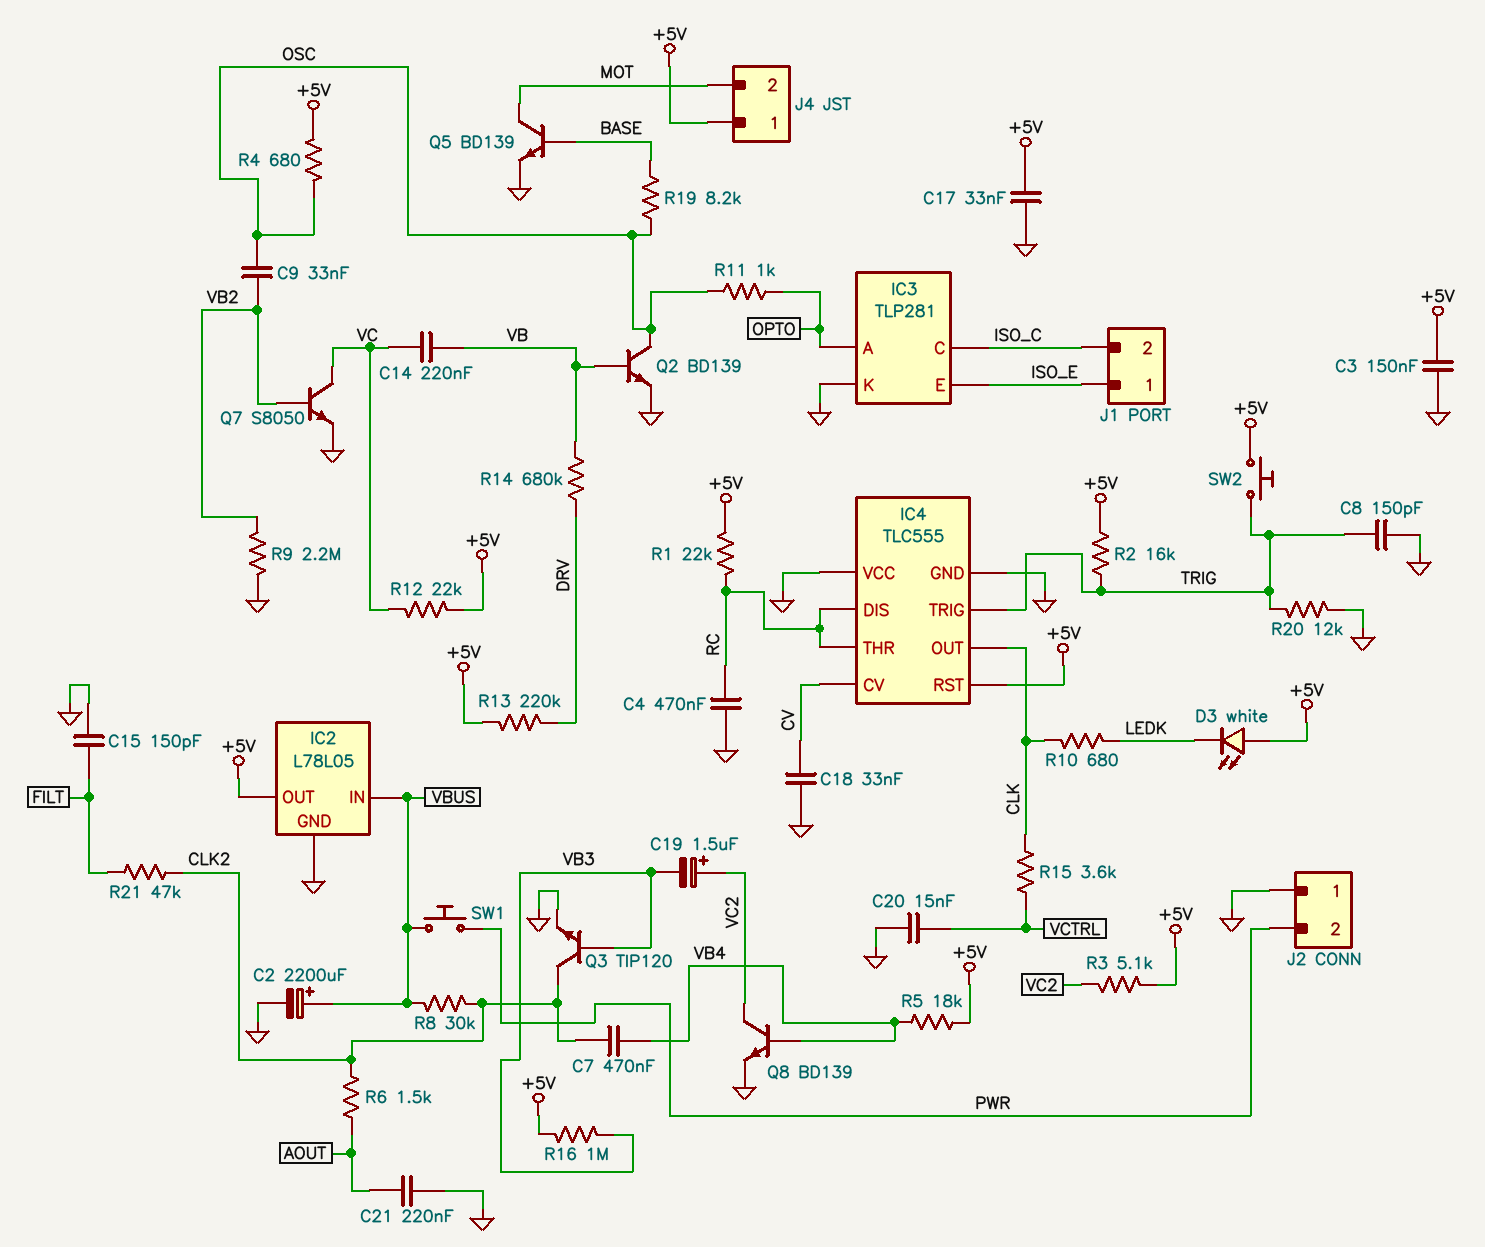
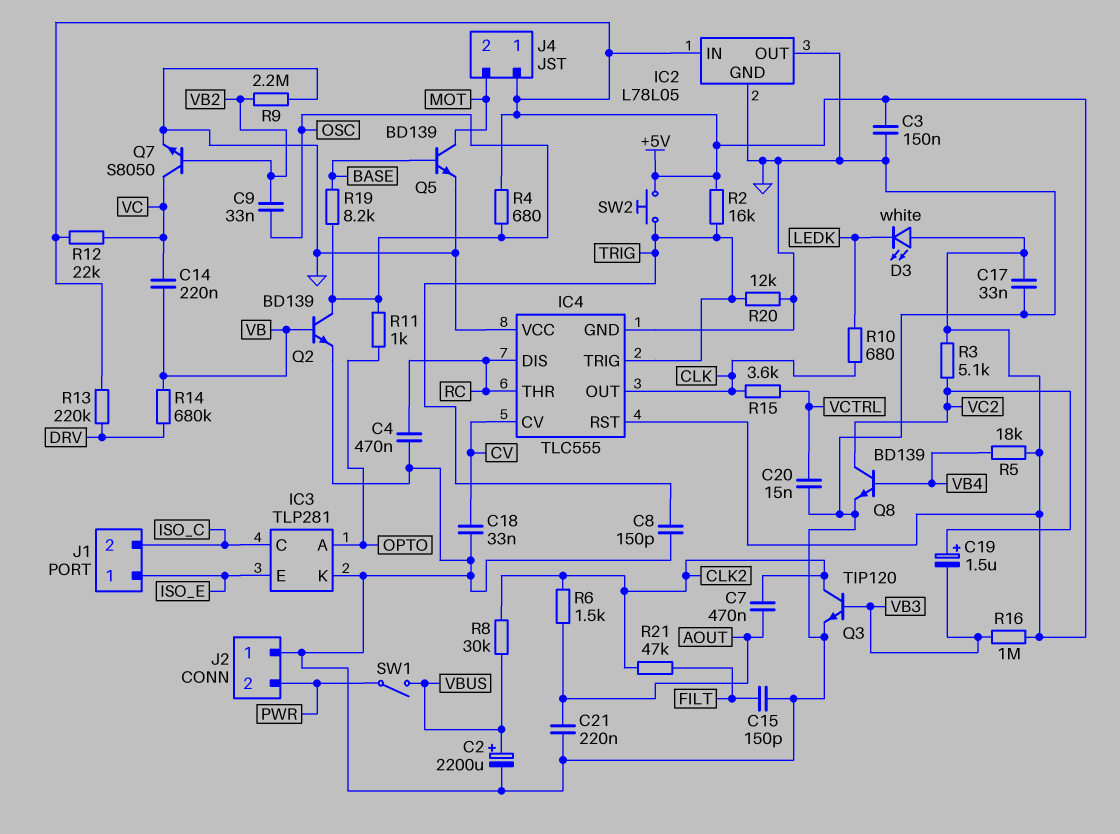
C7: 470nF (CLK2, VB4) -> 470nF (AOUT, CLK2)
IC2 pin IN: VBUS -> +5V
IC2 pin OUT: +5V -> GND
R1: 22k (+5V, RC) -> none
SW1: button (PWR, VBUS) -> switch (PWR, VBUS)

